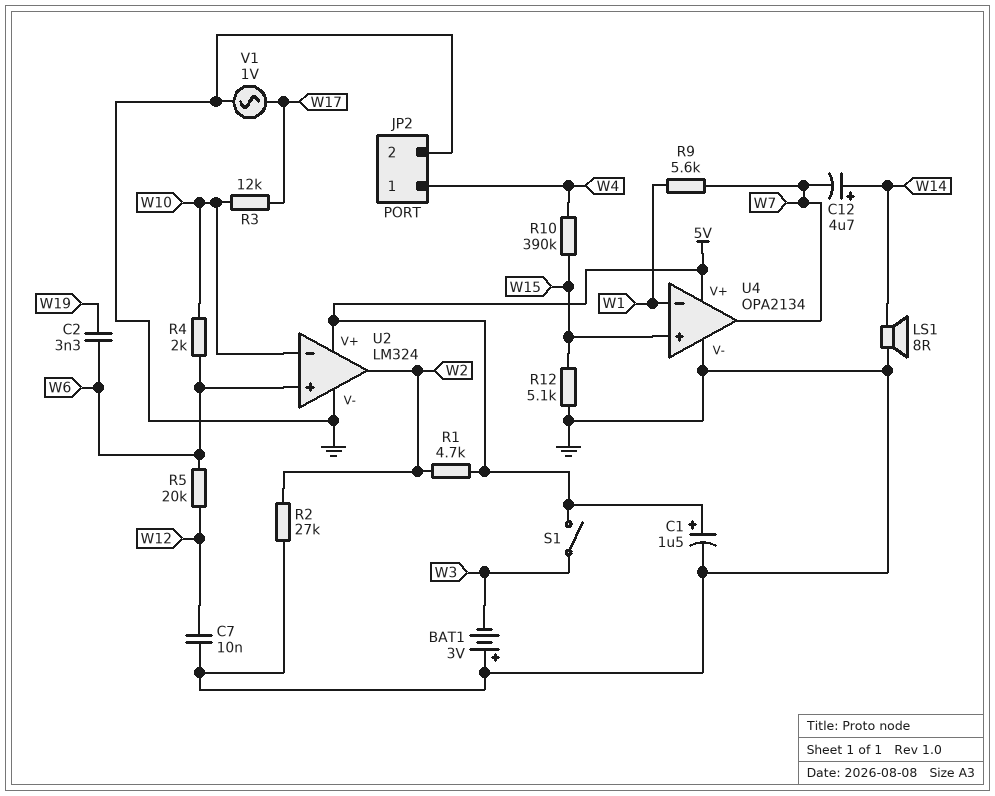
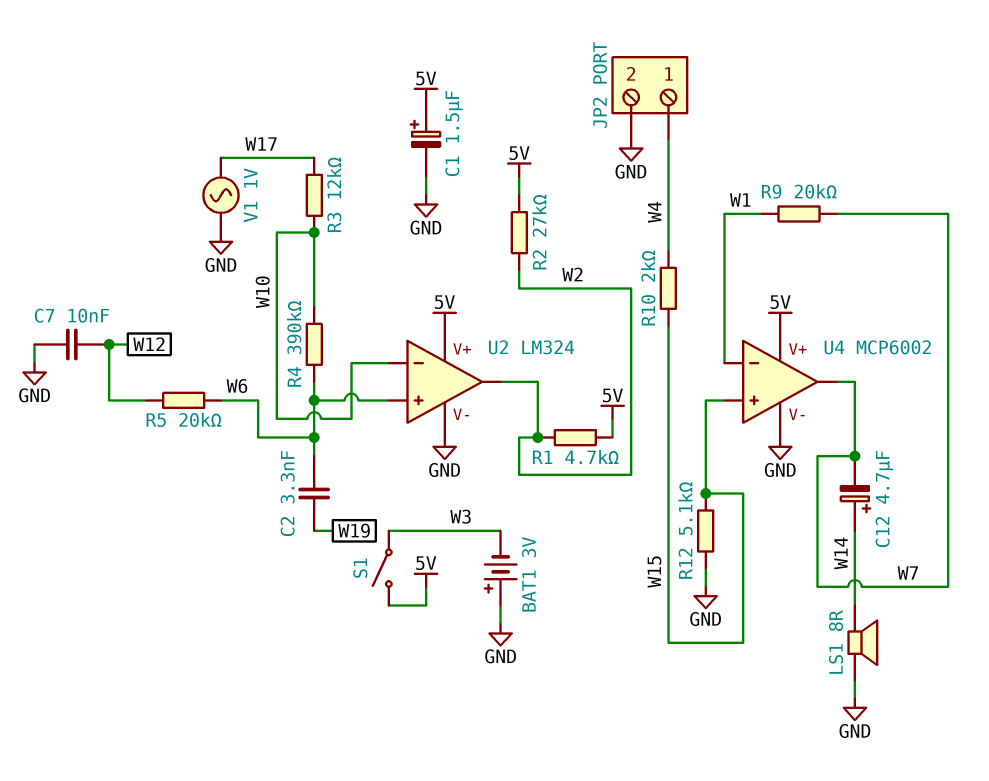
R2: 27k (GND, W2) -> 27k (5V, W2)
R4: 2k (W6, W10) -> 390k (W6, W10)
R9: 5.6k (W1, W7) -> 20k (W1, W7)
R10: 390k (W4, W15) -> 2k (W4, W15)
U4: OPA2134 -> MCP6002

